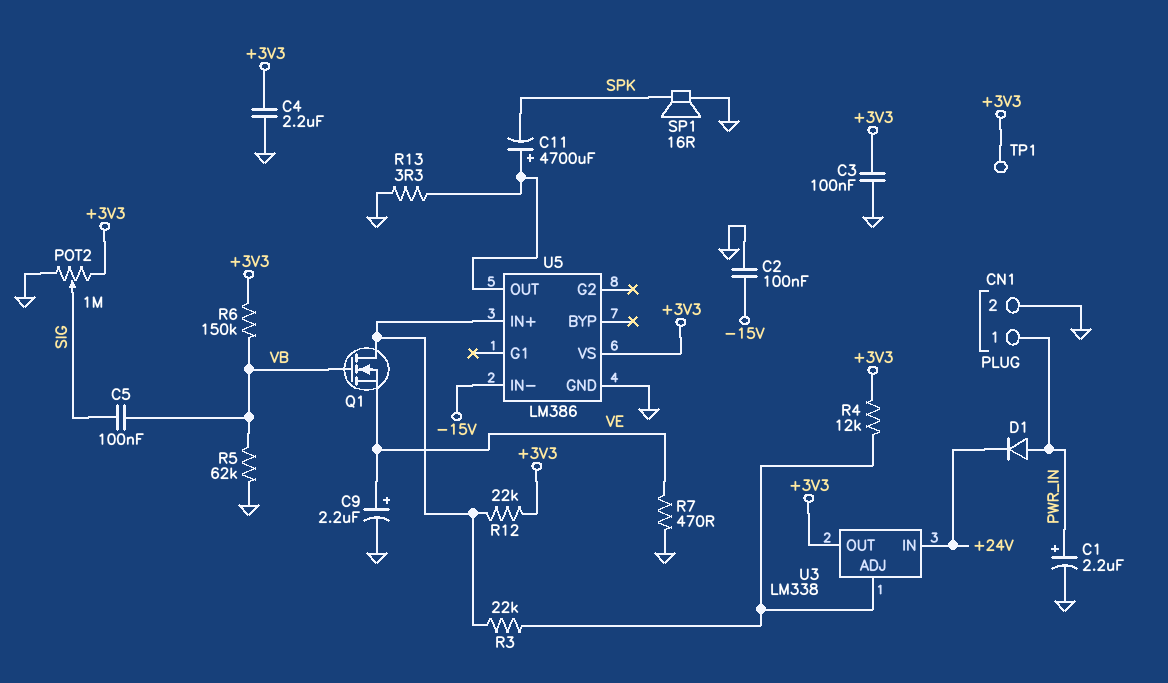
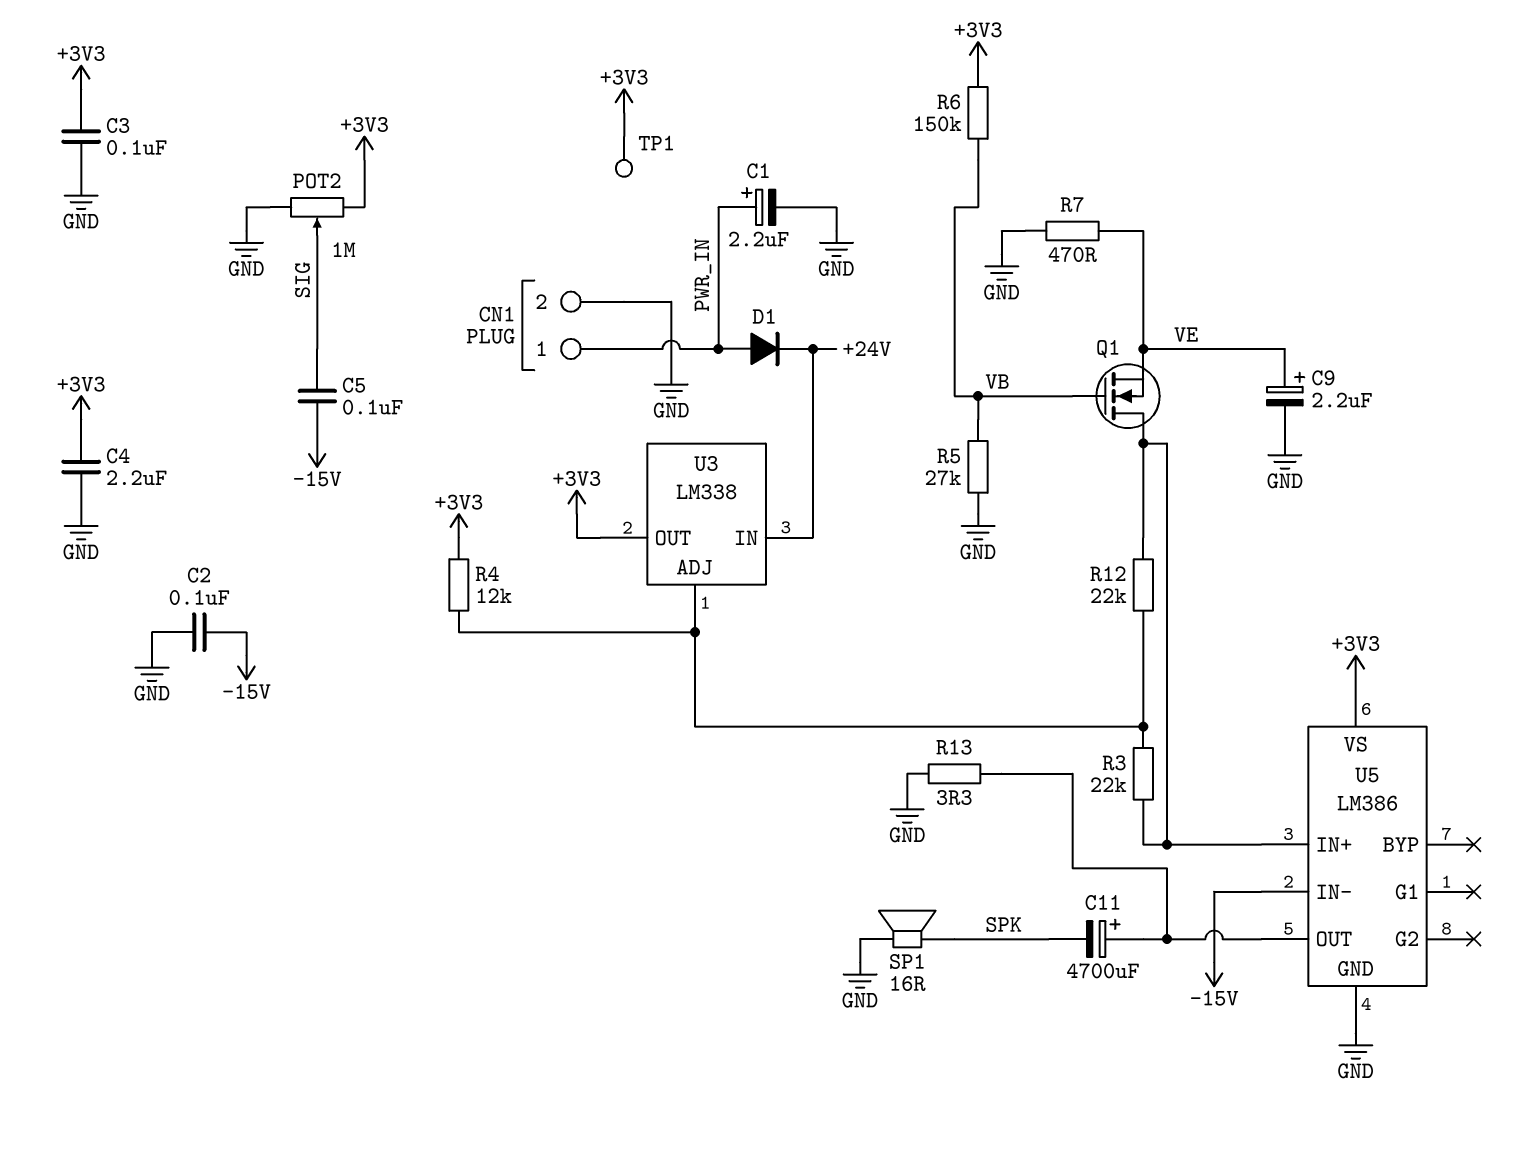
C5: 100nF (SIG, VB) -> 100nF (-15V, SIG)
R5: 62k (GND, VB) -> 27k (GND, VB)
R12: 22k (+3V3, U5/IN+) -> 22k (U3/ADJ, U5/IN+)

